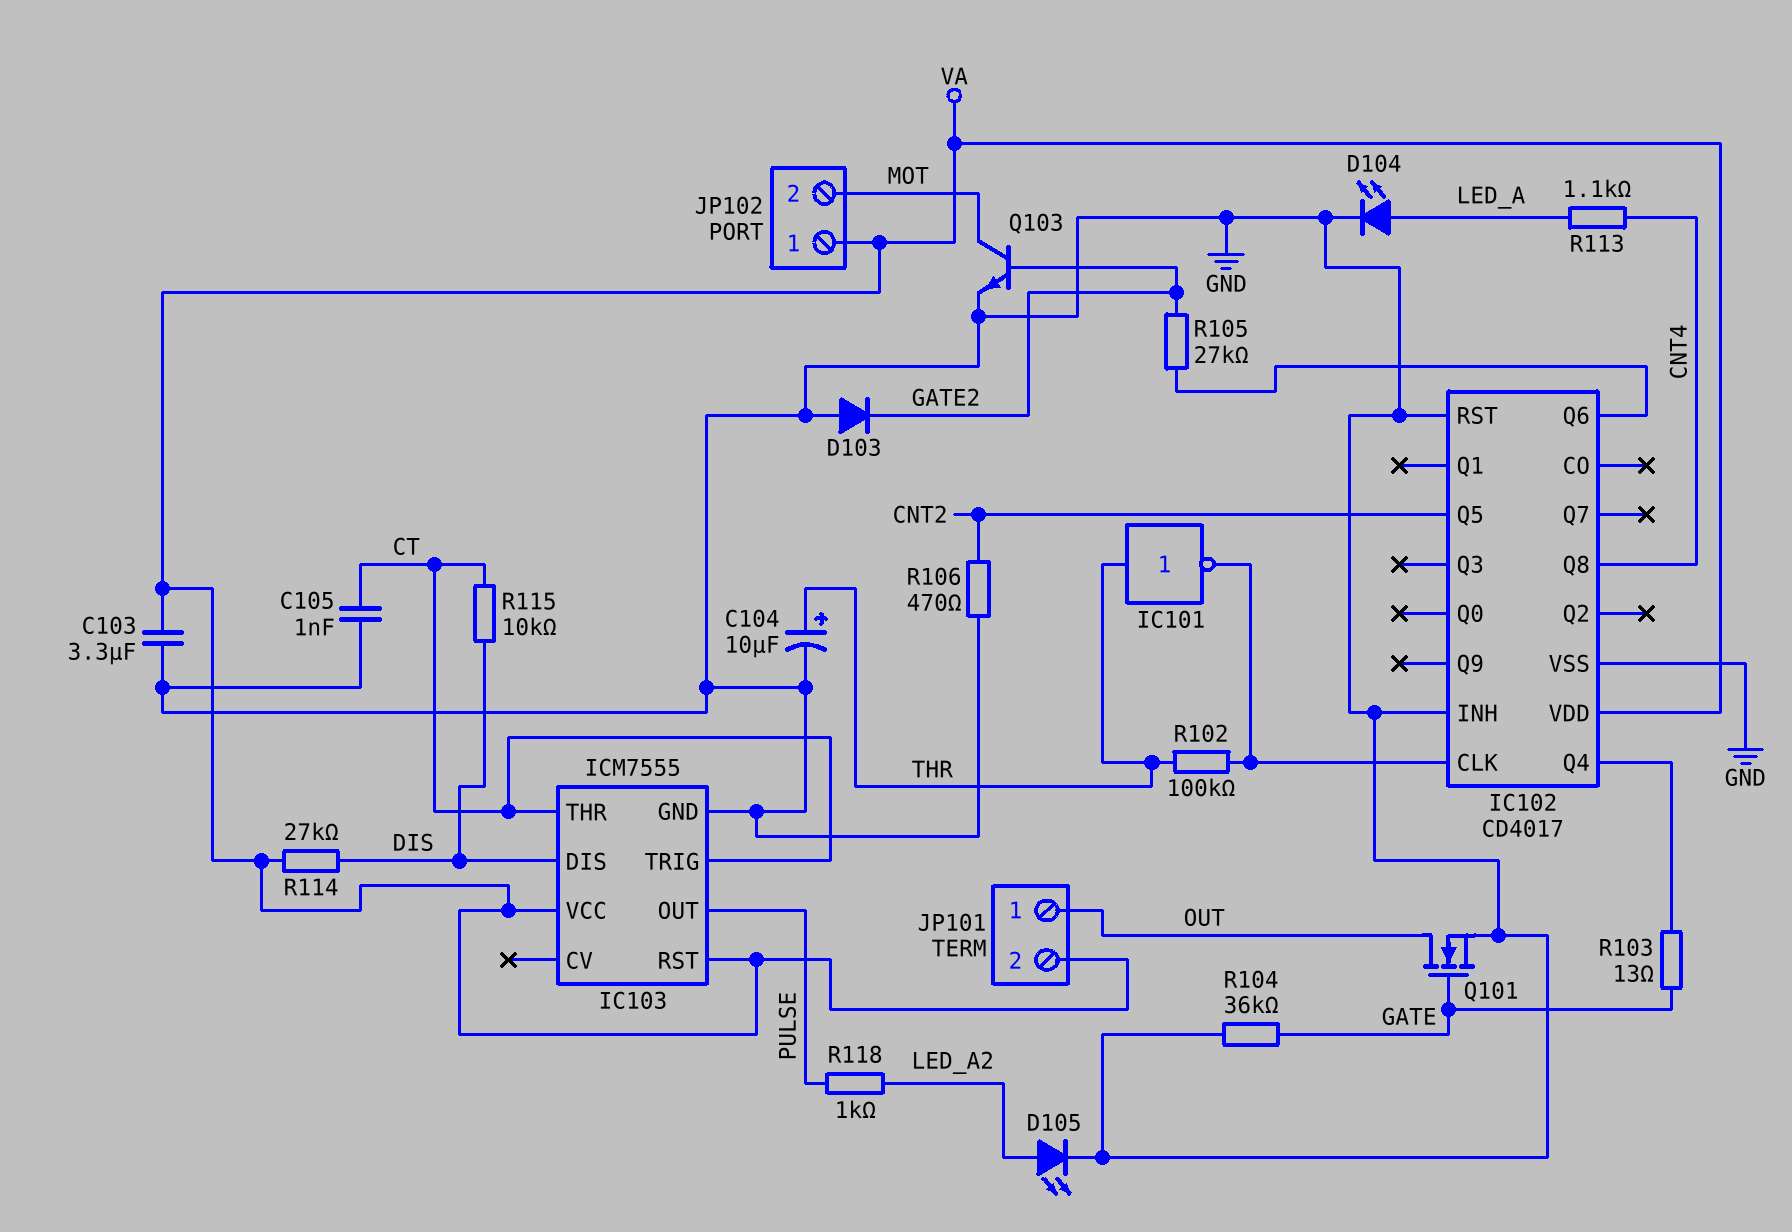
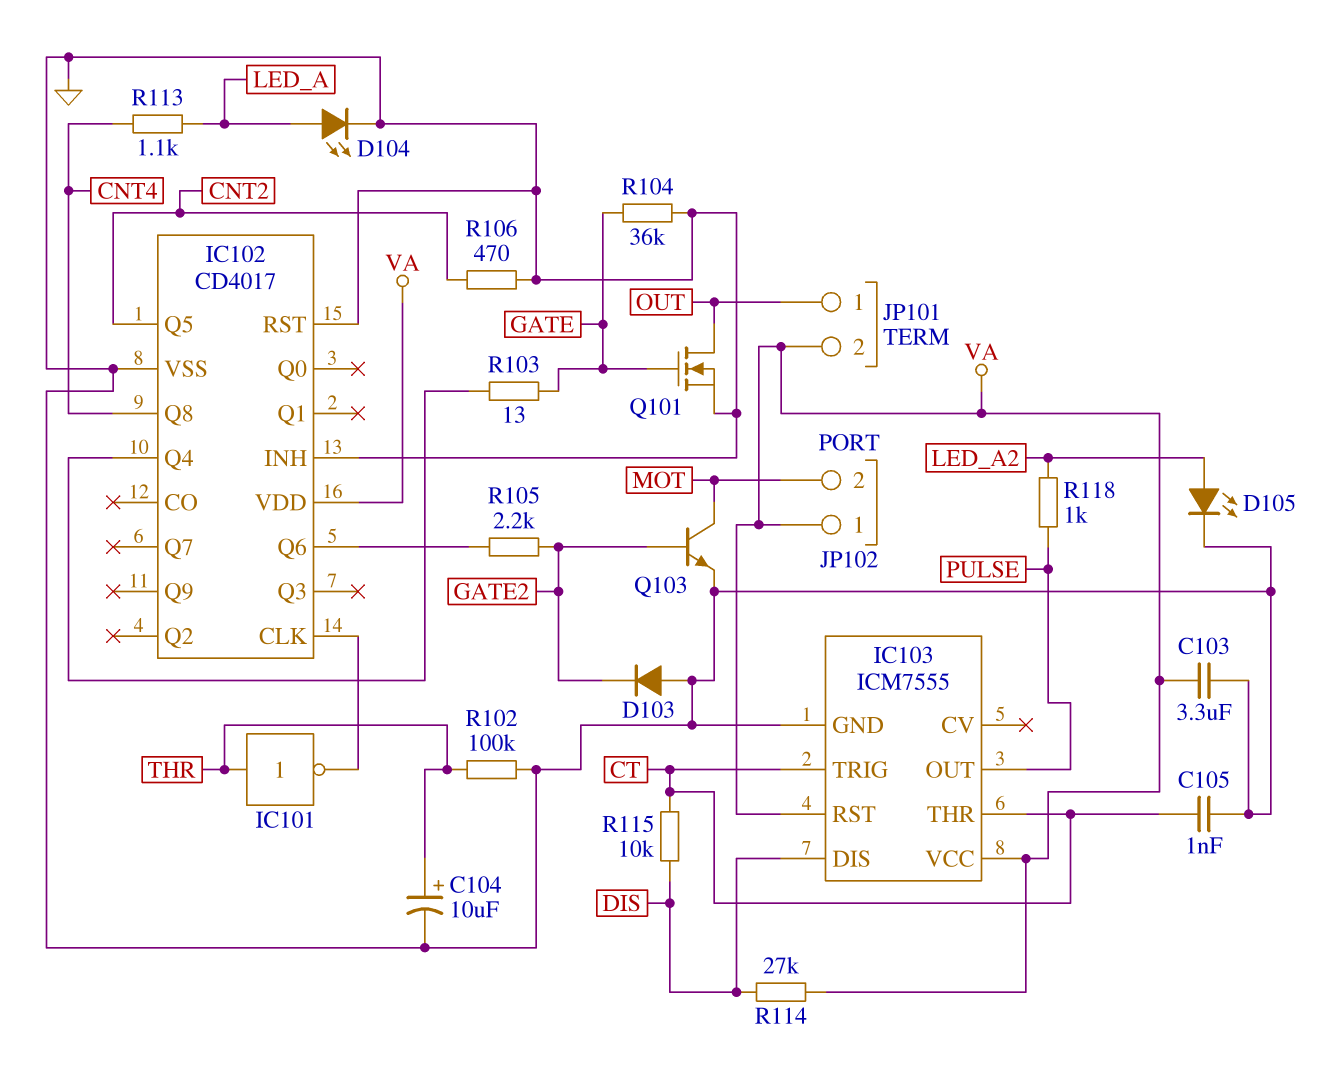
R102: 100k (IC102/CLK, THR) -> 100k (GND, THR)
R105: 27k (GATE2, IC102/Q6) -> 2.2k (GATE2, IC102/Q6)

